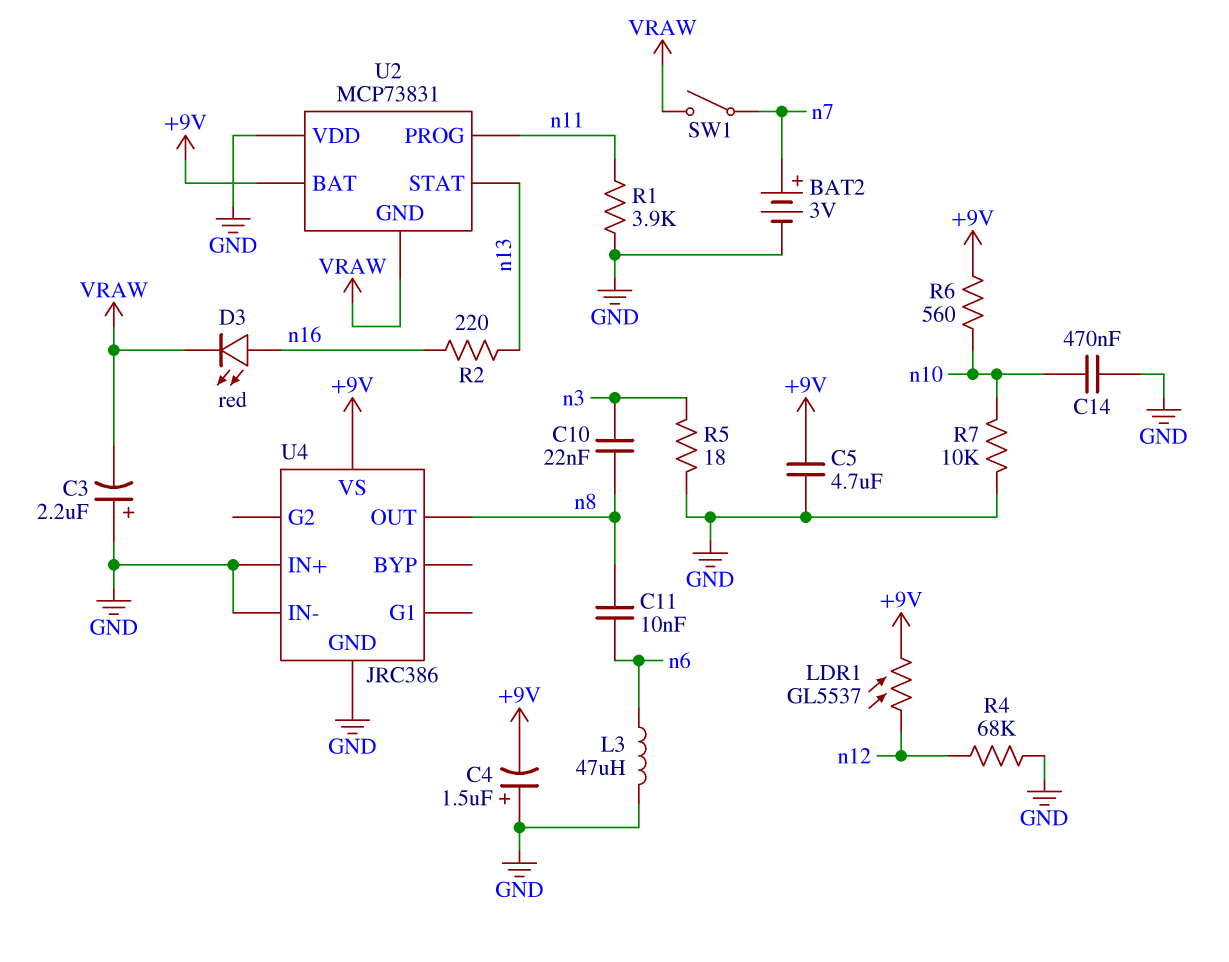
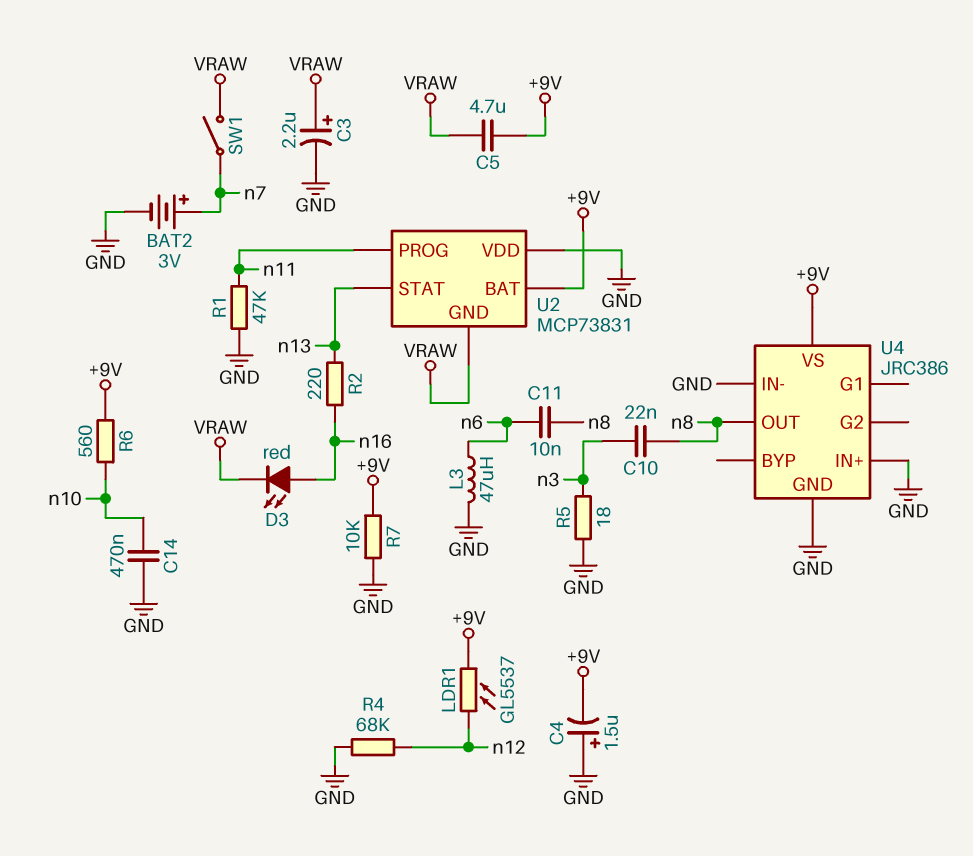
C3: 2.2uF (plus GND, minus VRAW) -> 2.2uF (plus VRAW, minus GND)
C5: 4.7uF (+9V, GND) -> 4.7uF (+9V, VRAW)
R1: 3.9k (GND, n11) -> 47k (GND, n11)
R7: 10k (GND, n10) -> 10k (+9V, GND)

